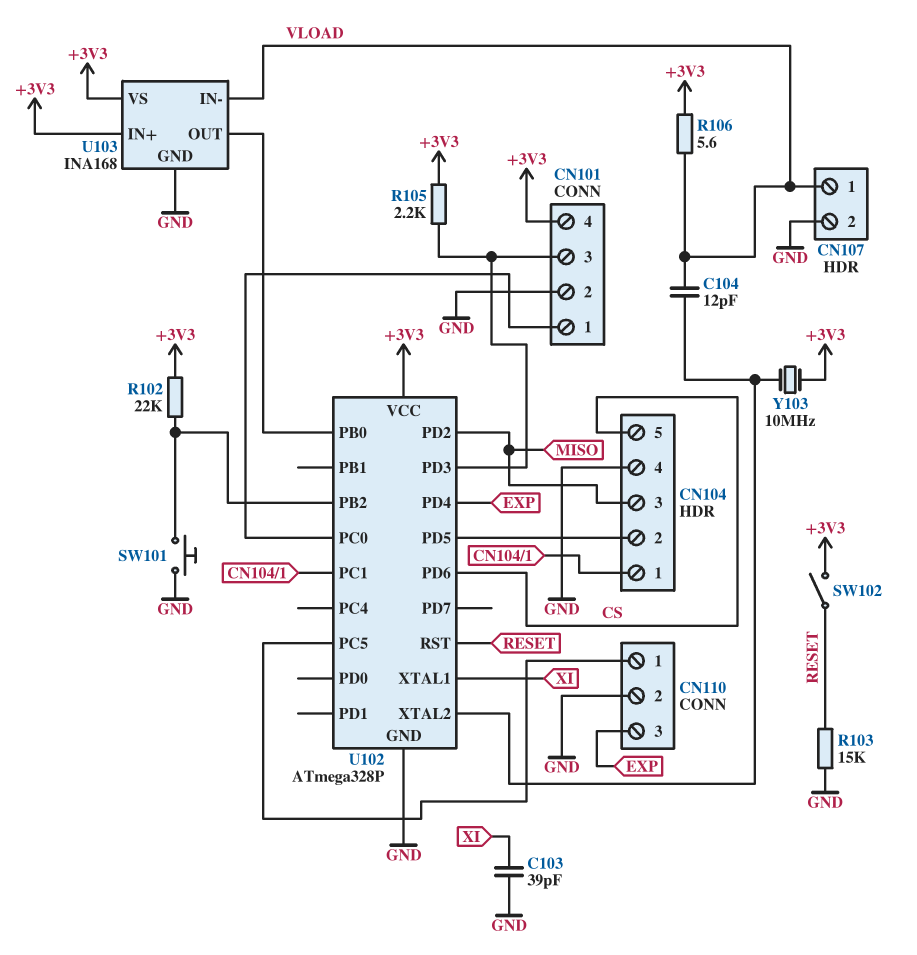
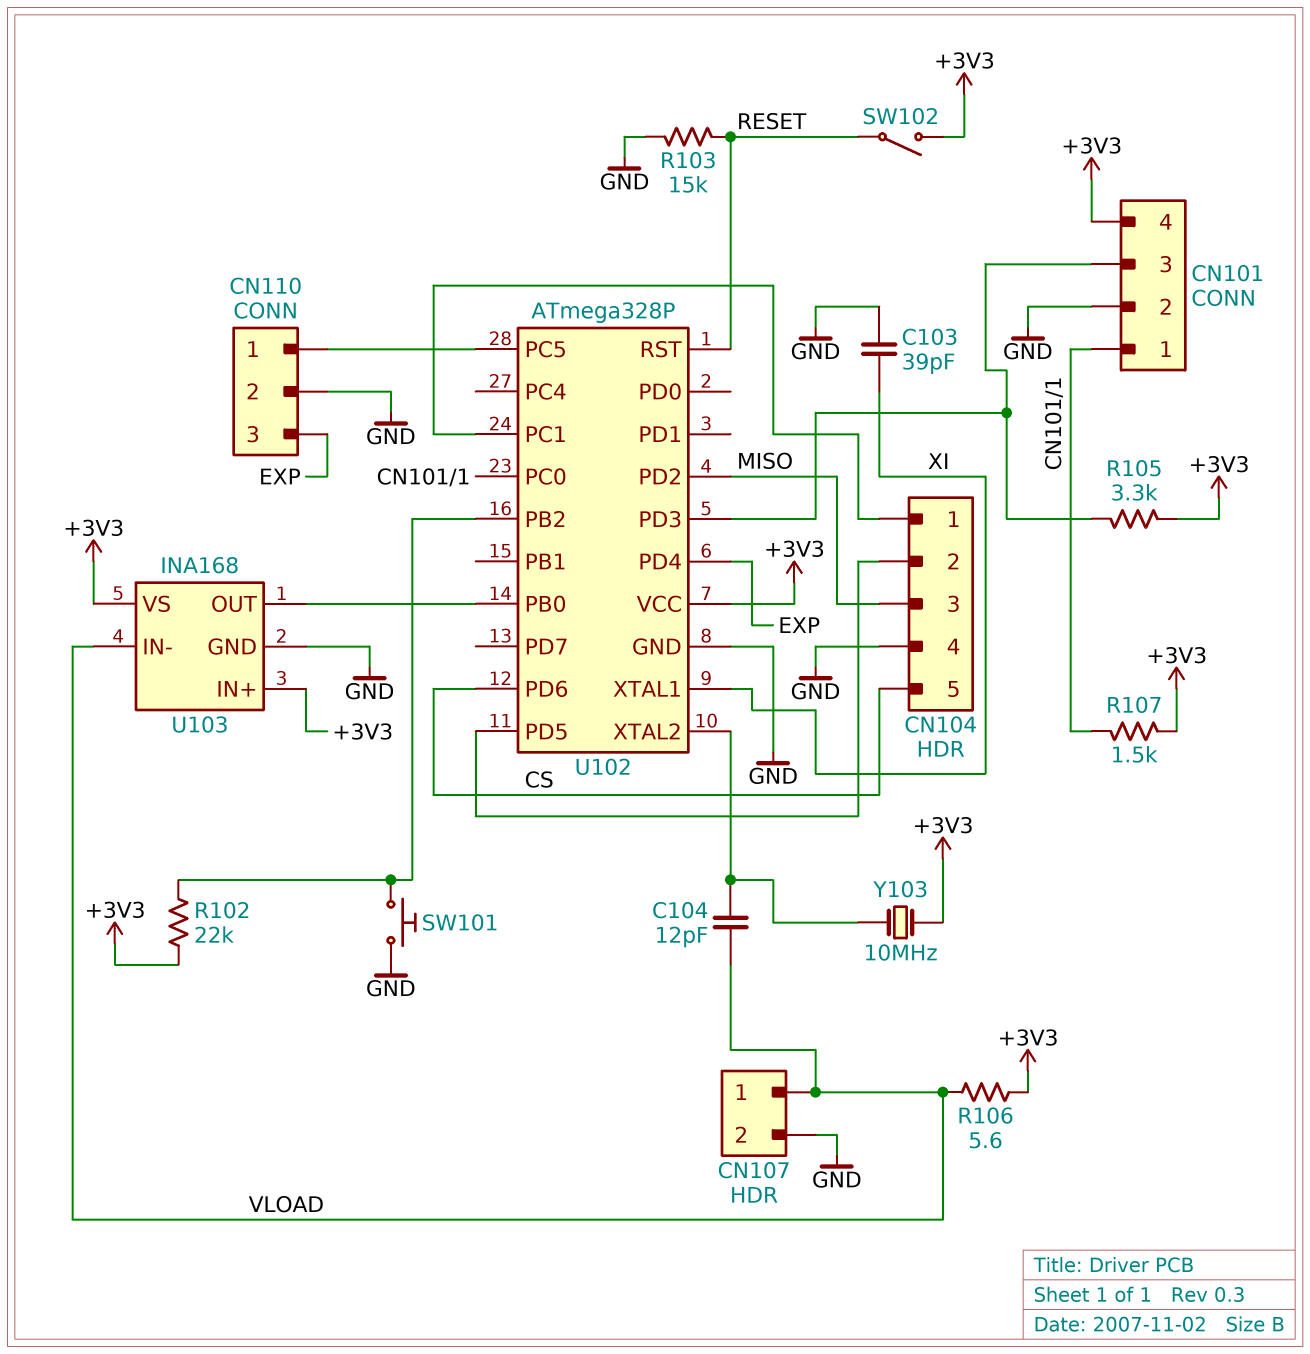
R105: 2.2k (+3V3, CN101/3) -> 3.3k (+3V3, CN101/3)
R107: none -> 1.5k (+3V3, CN101/1)

